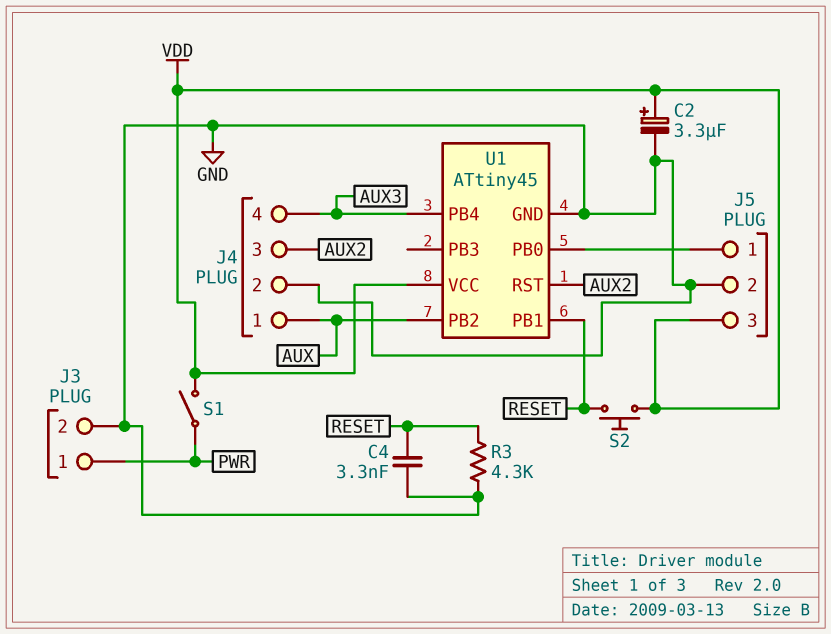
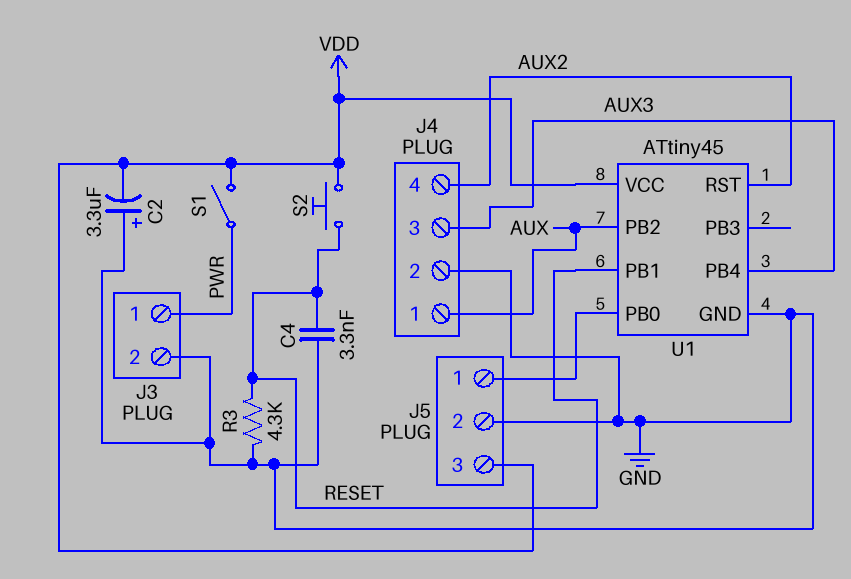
C2: 3.3uF (plus VDD, minus GND) -> 3.3uF (plus GND, minus VDD)
J4 pin 3: AUX2 -> AUX3
J4 pin 4: AUX3 -> AUX2

